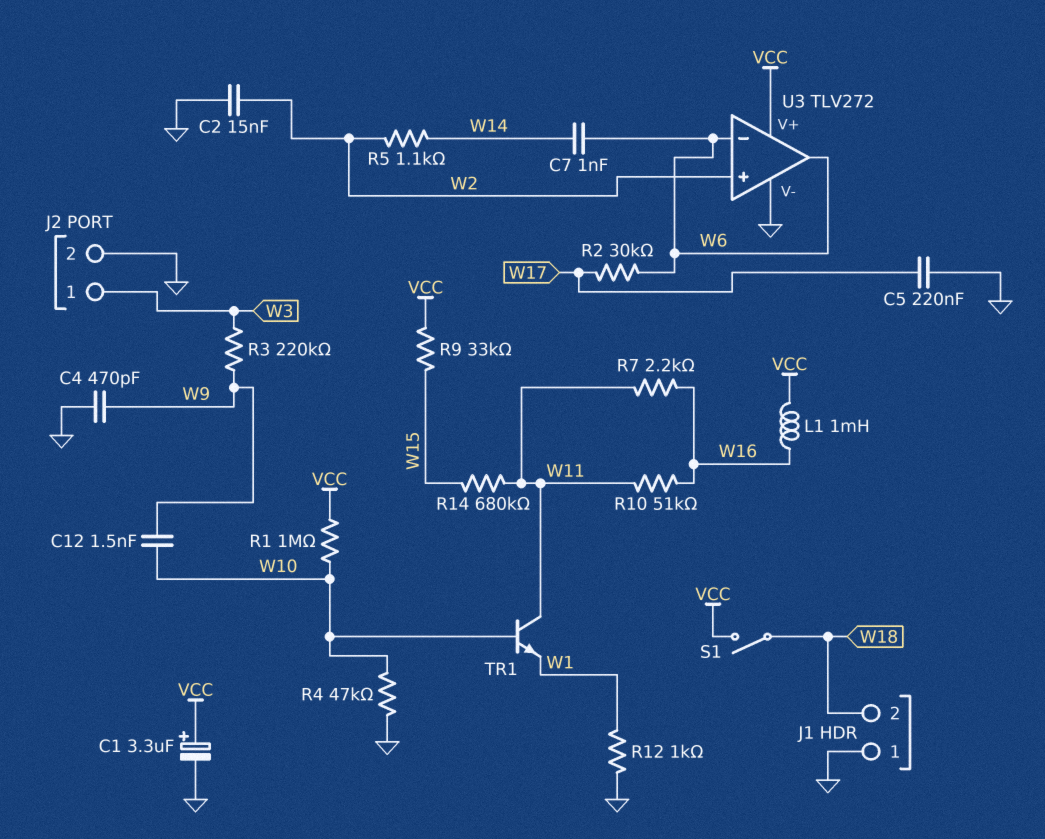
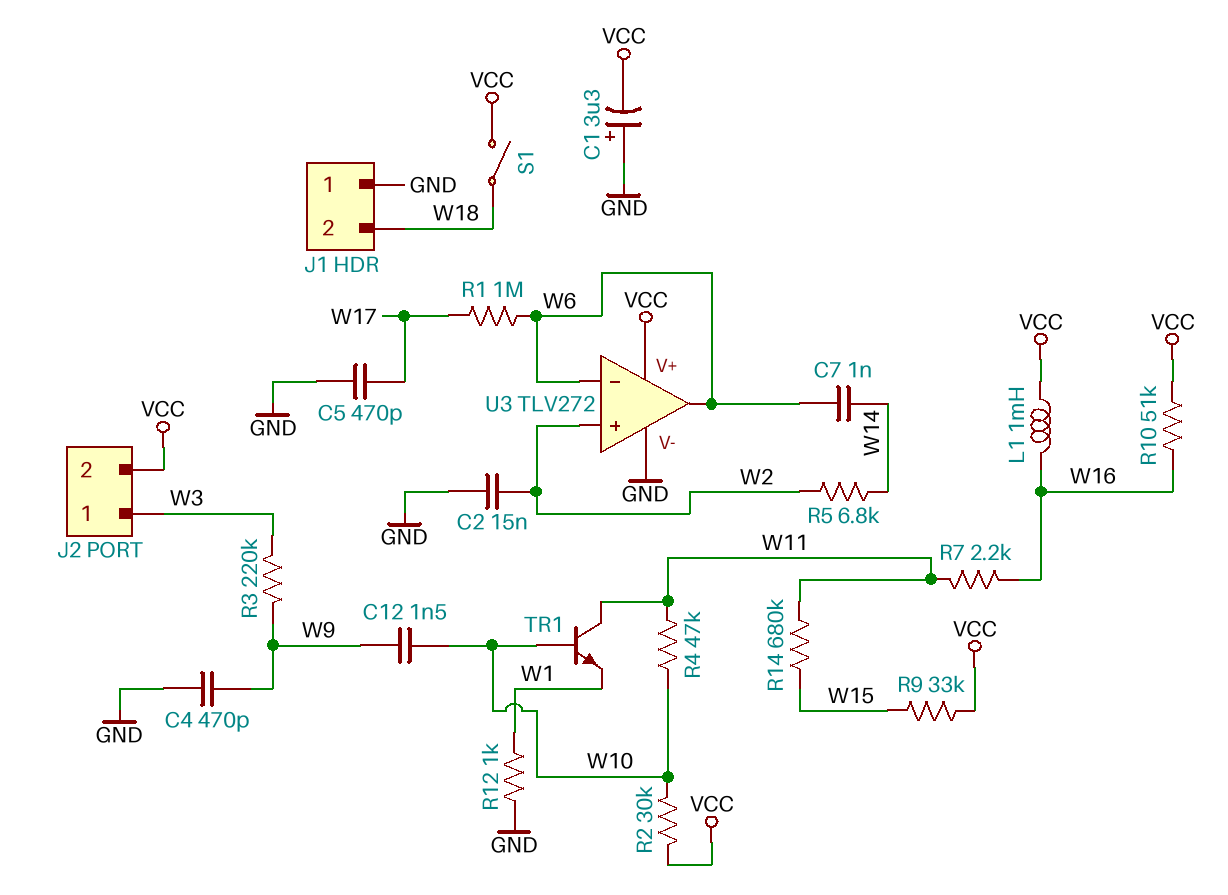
C1: 3.3uF (plus VCC, minus GND) -> 3.3uF (plus GND, minus VCC)
C5: 220nF (GND, W17) -> 470pF (GND, W17)
J2 pin 2: GND -> VCC
R1: 1M (VCC, W10) -> 1M (W6, W17)
R2: 30k (W6, W17) -> 30k (VCC, W10)
R4: 47k (GND, W10) -> 47k (W10, W11)
R5: 1.1k (W2, W14) -> 6.8k (W2, W14)
R10: 51k (W11, W16) -> 51k (VCC, W16)

